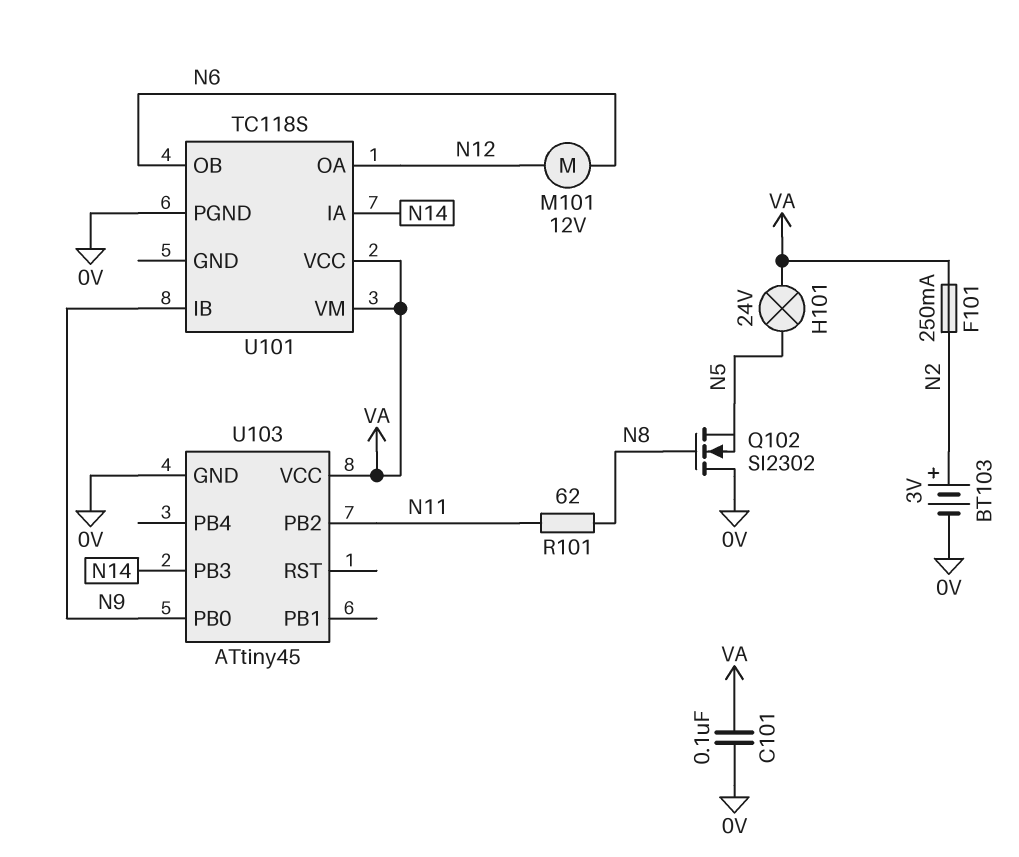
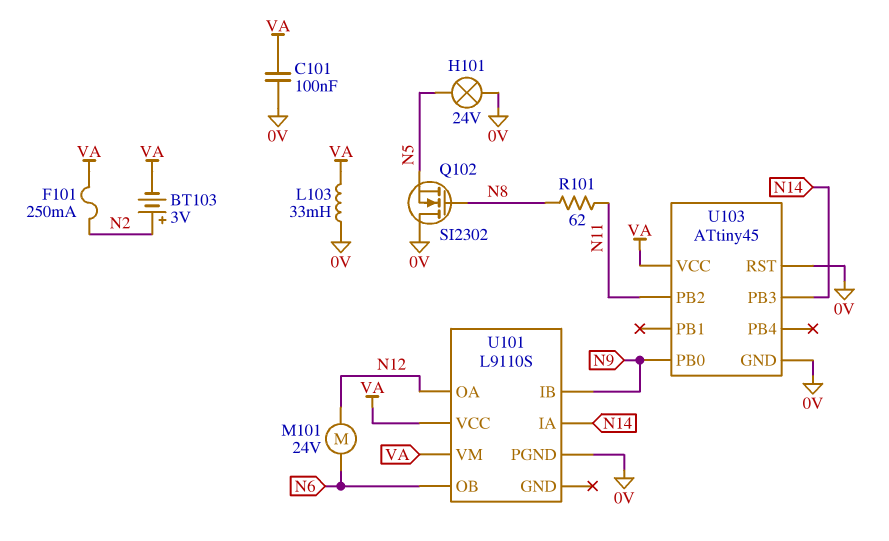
BT103: 3V (plus N2, minus 0V) -> 3V (plus N2, minus VA)
H101: lamp 24V (N5, VA) -> lamp 24V (0V, N5)
L103: none -> 33mH (0V, VA)
M101: motor 12V (N6, N12) -> motor 24V (N6, N12)
U101: TC118S -> L9110S
U103 pin RST: none -> 0V

